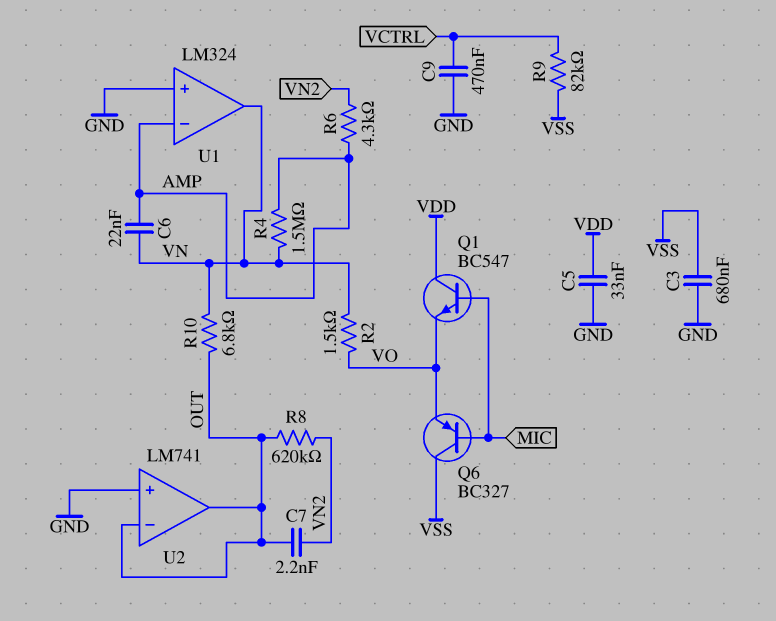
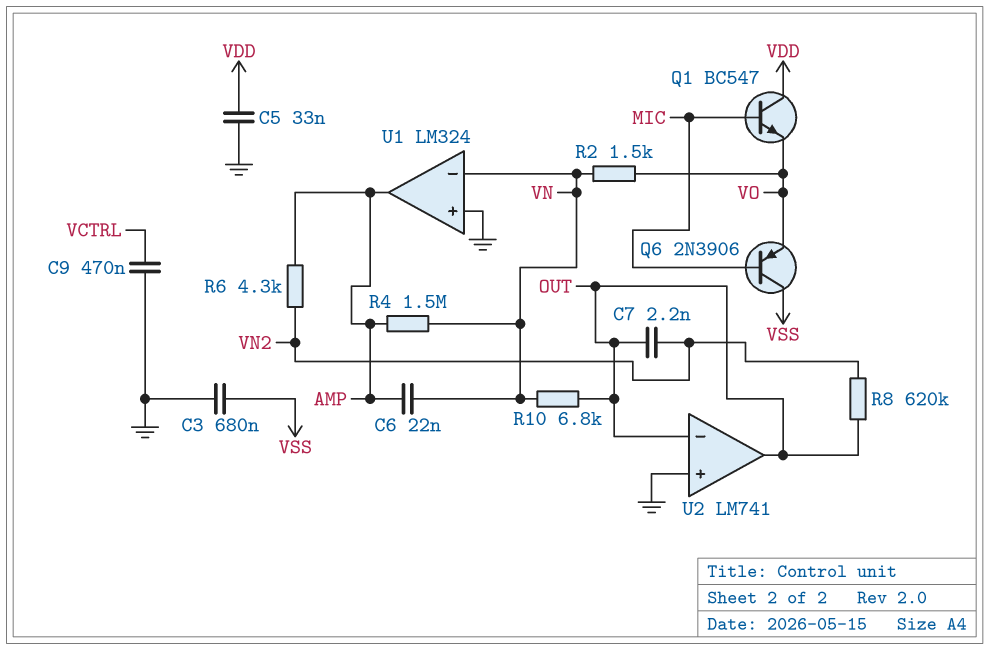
Q6: PNP BC327 (B MIC, C VSS, E VO) -> PNP 2N3906 (B MIC, C VSS, E VO)
R9: 82k (VCTRL, VSS) -> none
U1 pin in-: AMP -> VN
U1 pin out: VN -> AMP

